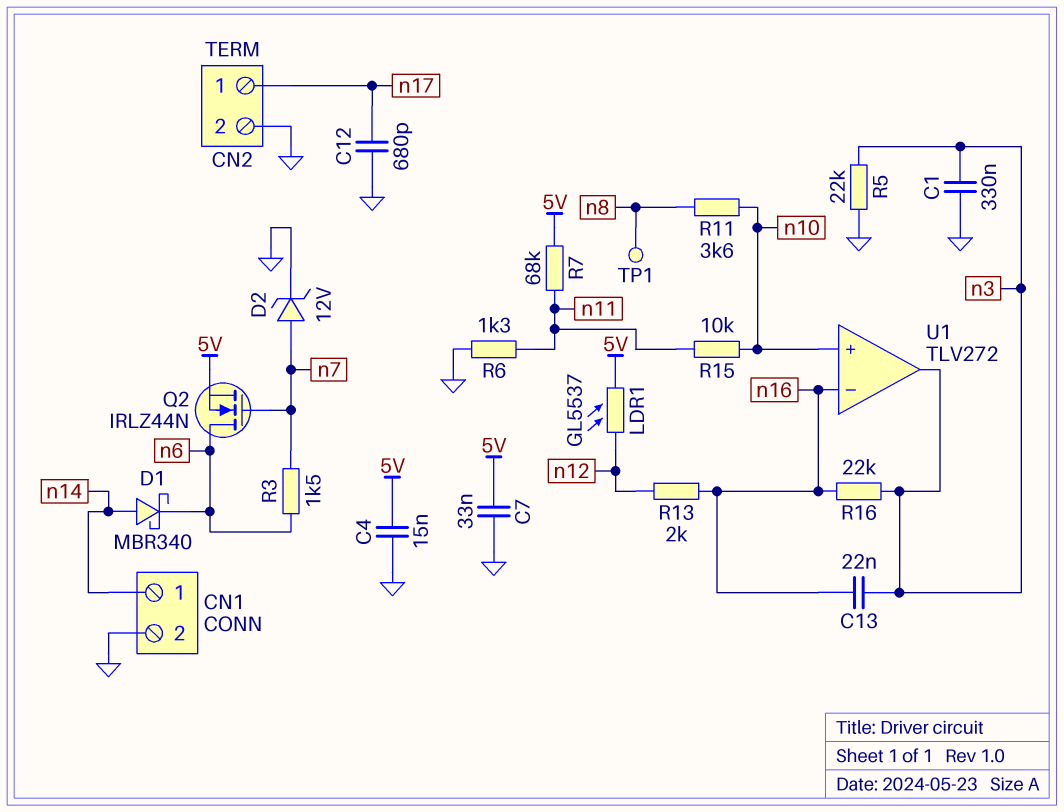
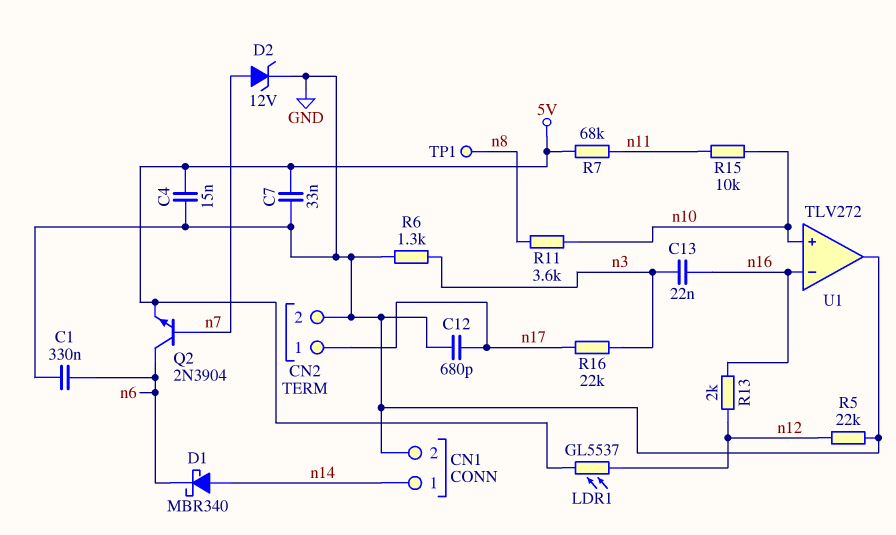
C1: 330nF (GND, n3) -> 330nF (GND, n6)
Q2: NMOS IRLZ44N (G n7, D n6, S 5V) -> NPN 2N3904 (B n7, C n6, E 5V)
R3: 1.5k (n6, n7) -> none
R5: 22k (GND, n3) -> 22k (GND, n12)
R6: 1.3k (GND, n11) -> 1.3k (GND, n3)
R16: 22k (n3, n16) -> 22k (n3, n17)
U1 pin out: n3 -> GND

